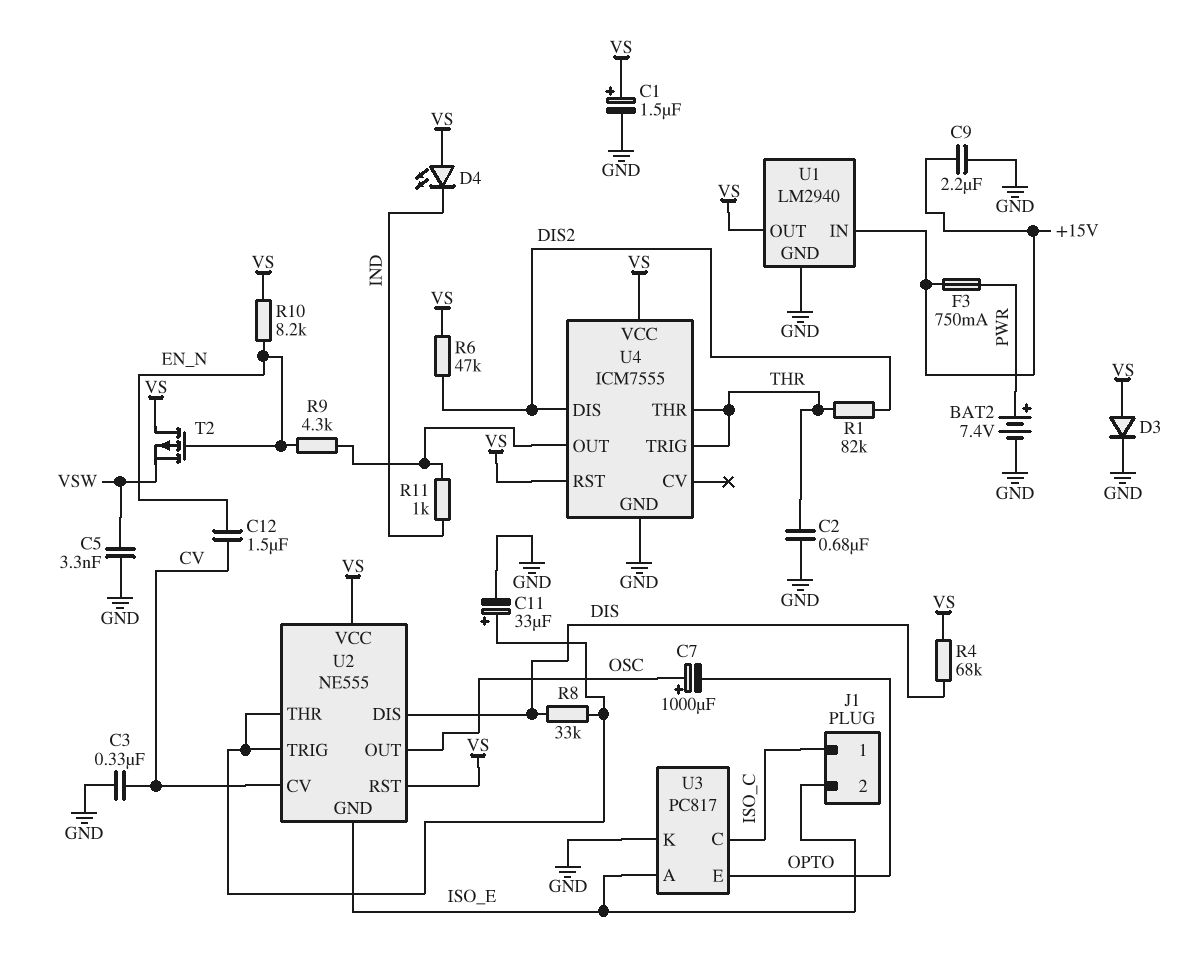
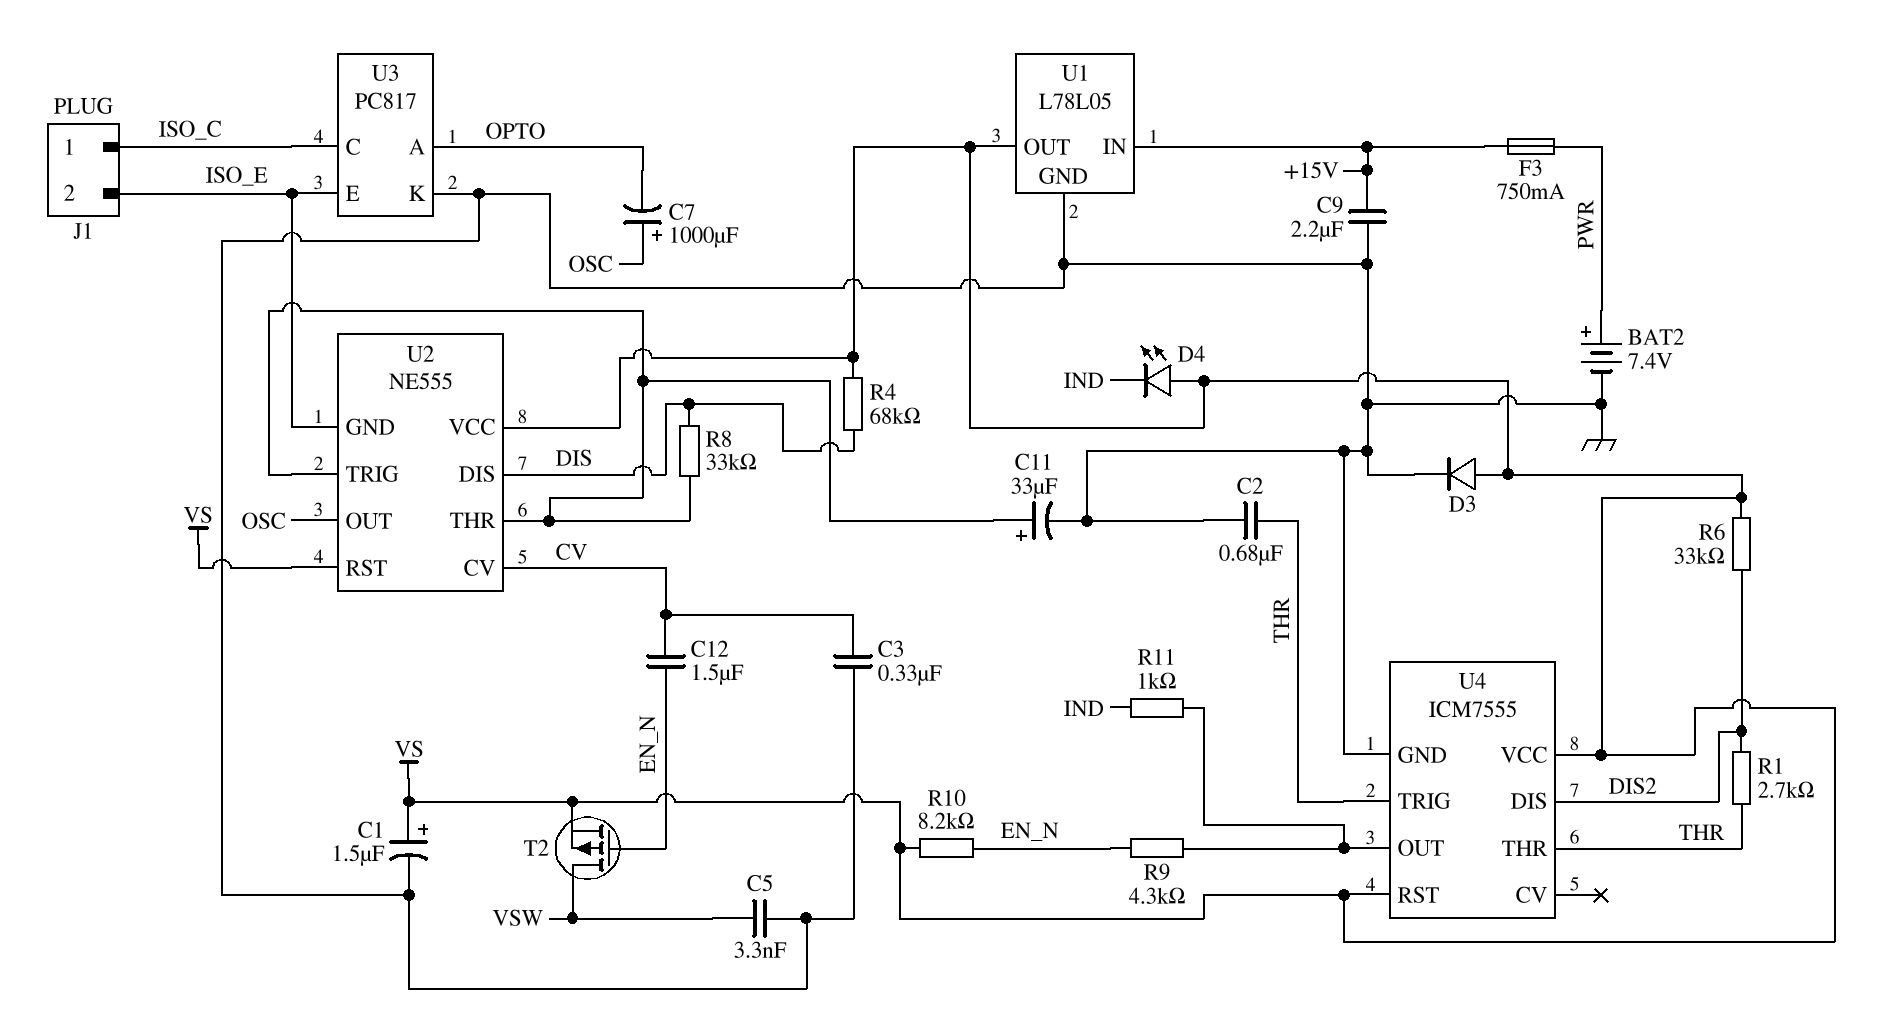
R1: 82k (DIS2, THR) -> 2.7k (DIS2, THR)
R6: 47k (DIS2, VS) -> 33k (DIS2, VS)
T2: PMOS (G EN_N, D VS, S VSW) -> PMOS (G EN_N, D VSW, S VS)
U1: LM2940 -> L78L05
U3 pin A: ISO_E -> OPTO
U3 pin E: OPTO -> ISO_E

